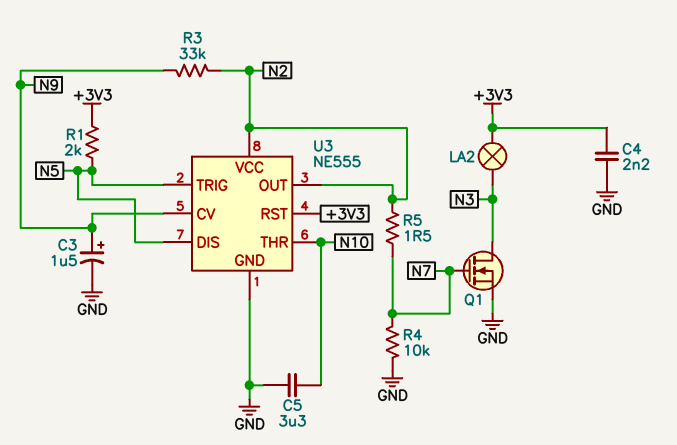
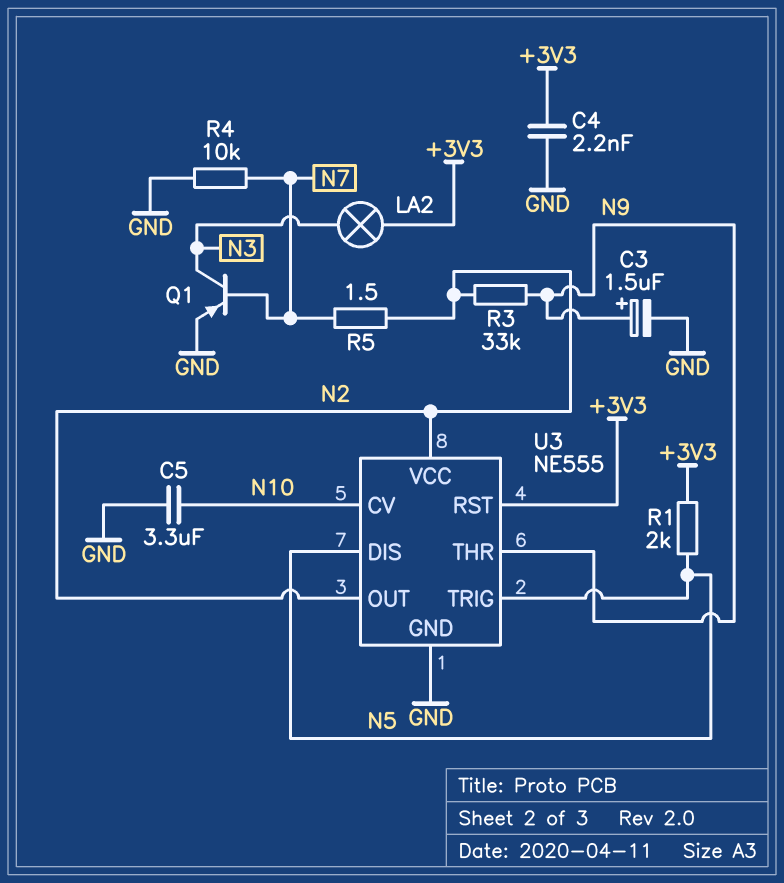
Q1: NMOS (G N7, D N3, S GND) -> PNP (B N7, C N3, E GND)
U3 pin CV: N9 -> N10
U3 pin THR: N10 -> N9

